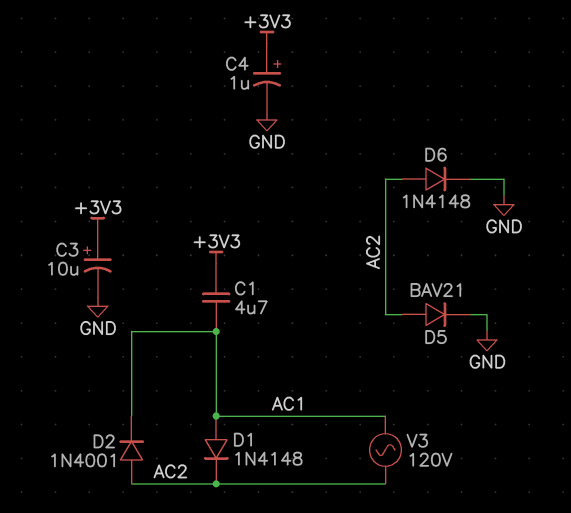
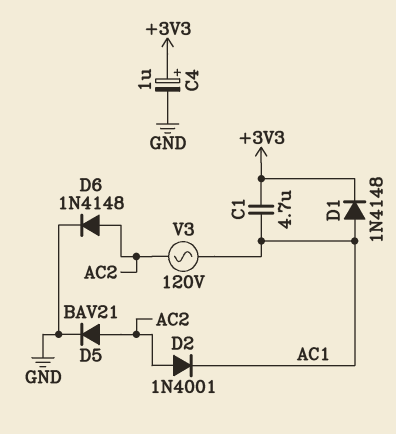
C3: 10uF (plus +3V3, minus GND) -> none
D1: diode 1N4148 (A AC1, K AC2) -> diode 1N4148 (A AC1, K +3V3)

